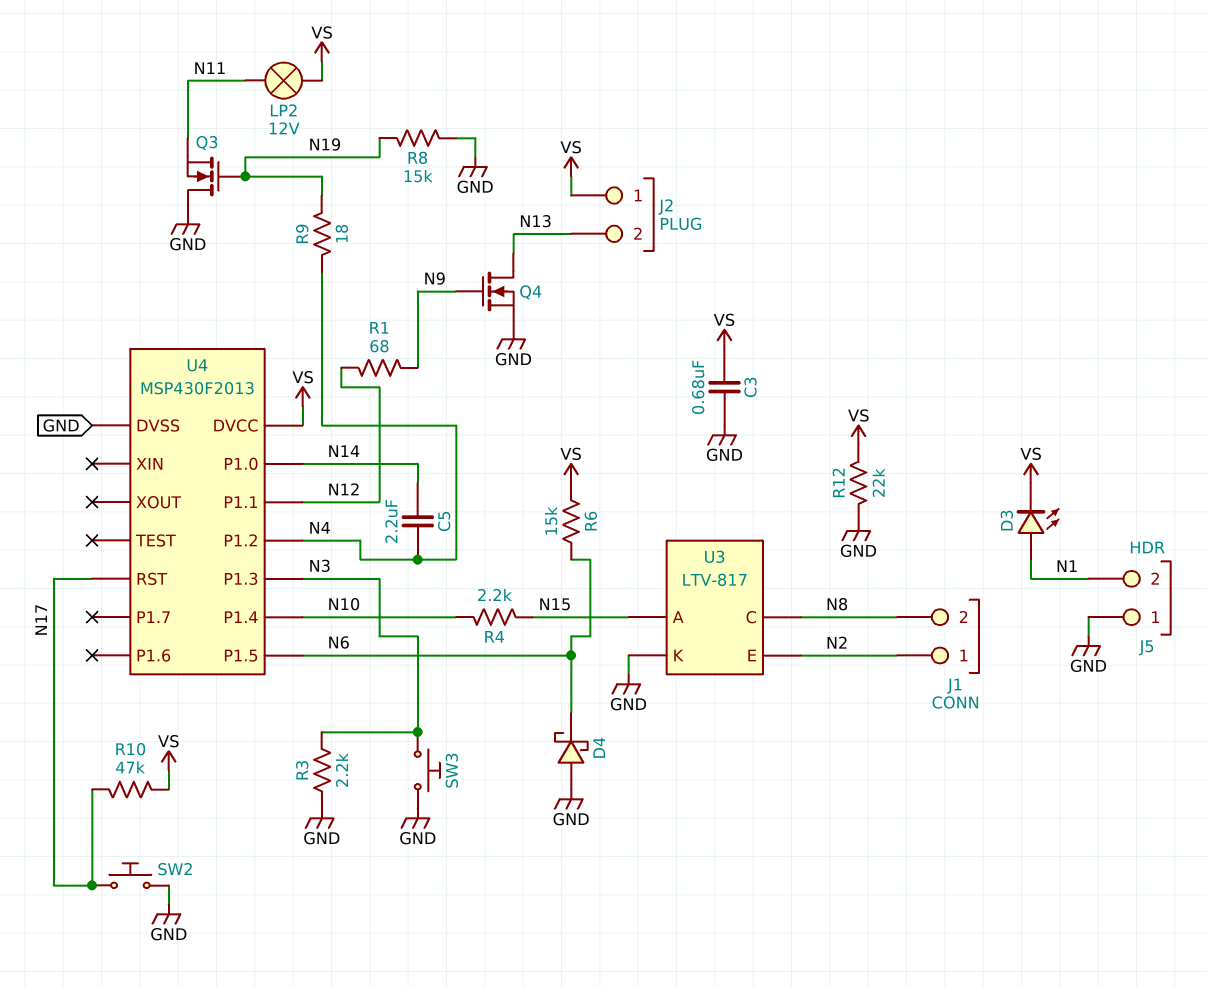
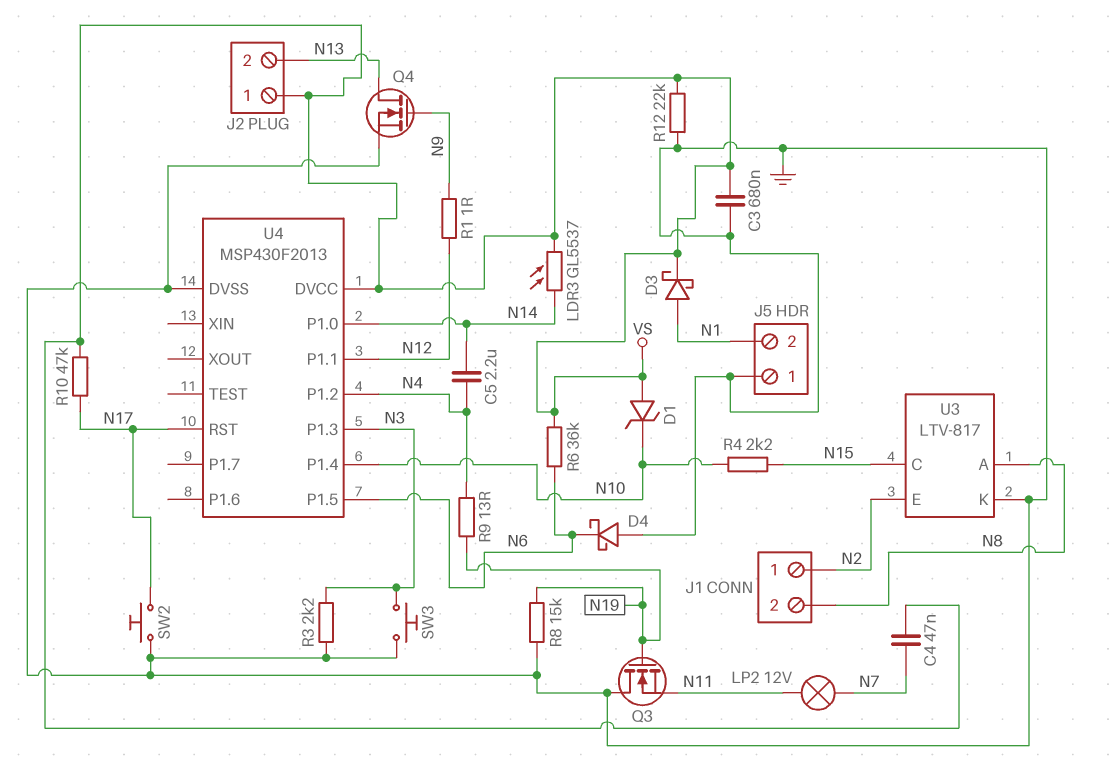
C4: none -> 47nF (N7, VS)
D1: none -> zener (A VS, K N10)
D3: LED (A N1, K VS) -> schottky (A N1, K VS)
LDR3: none -> GL5537 (N14, VS)
LP2: lamp 12V (N11, VS) -> lamp 12V (N7, N11)
R1: 68 (N9, N12) -> 1 (N9, N12)
R6: 15k (N6, VS) -> 36k (N6, VS)
R9: 18 (N4, N19) -> 13 (N4, N19)
U3 pin A: N15 -> N8
U3 pin C: N8 -> N15

